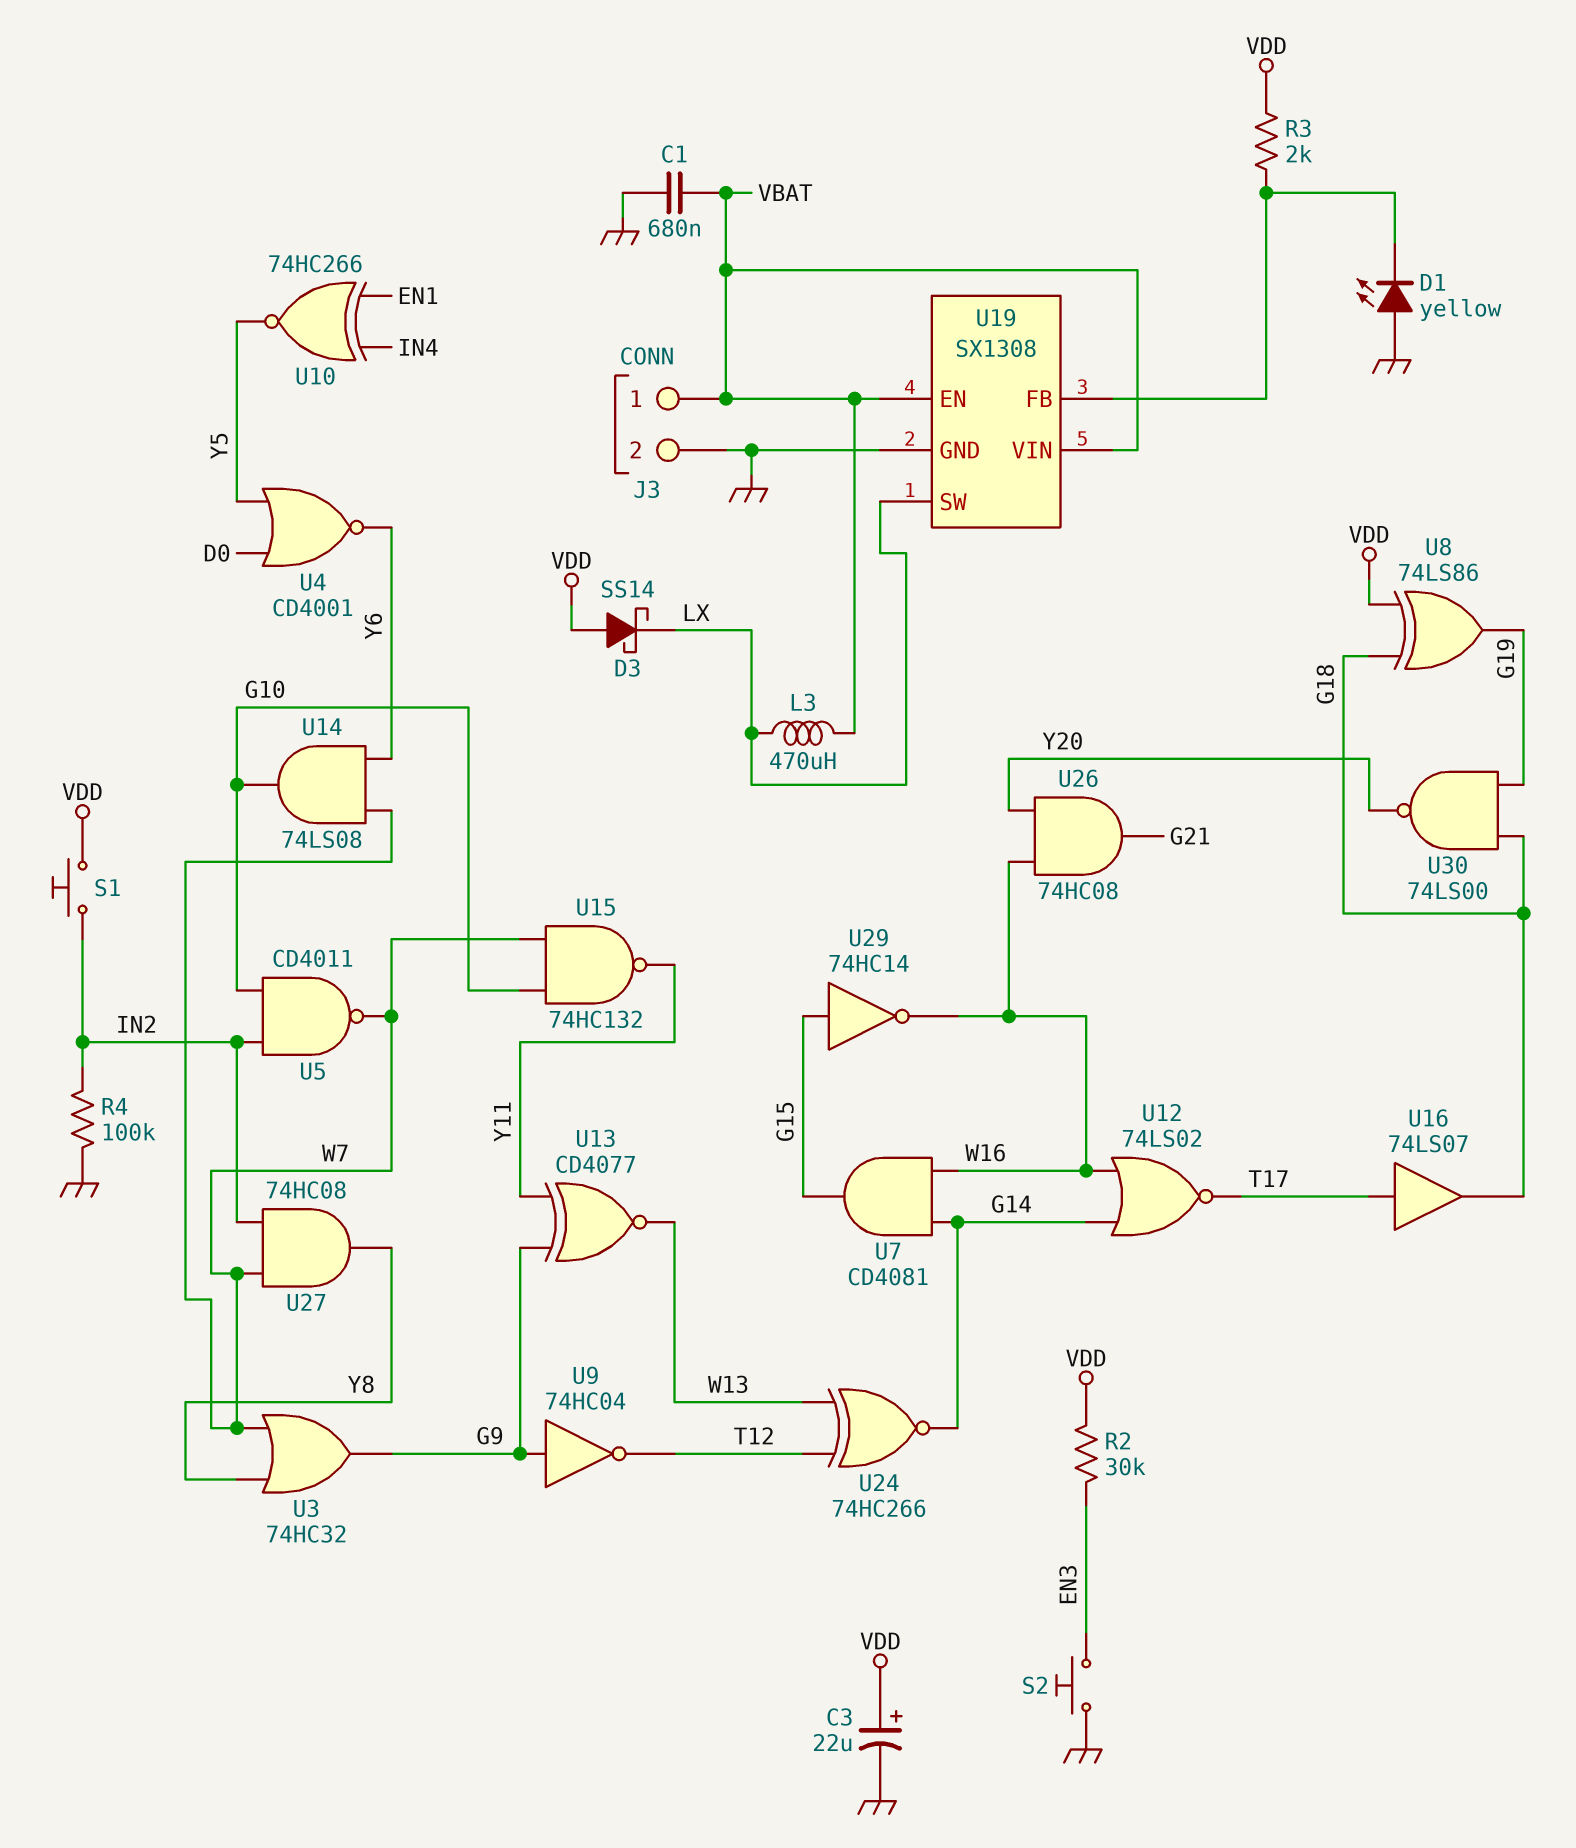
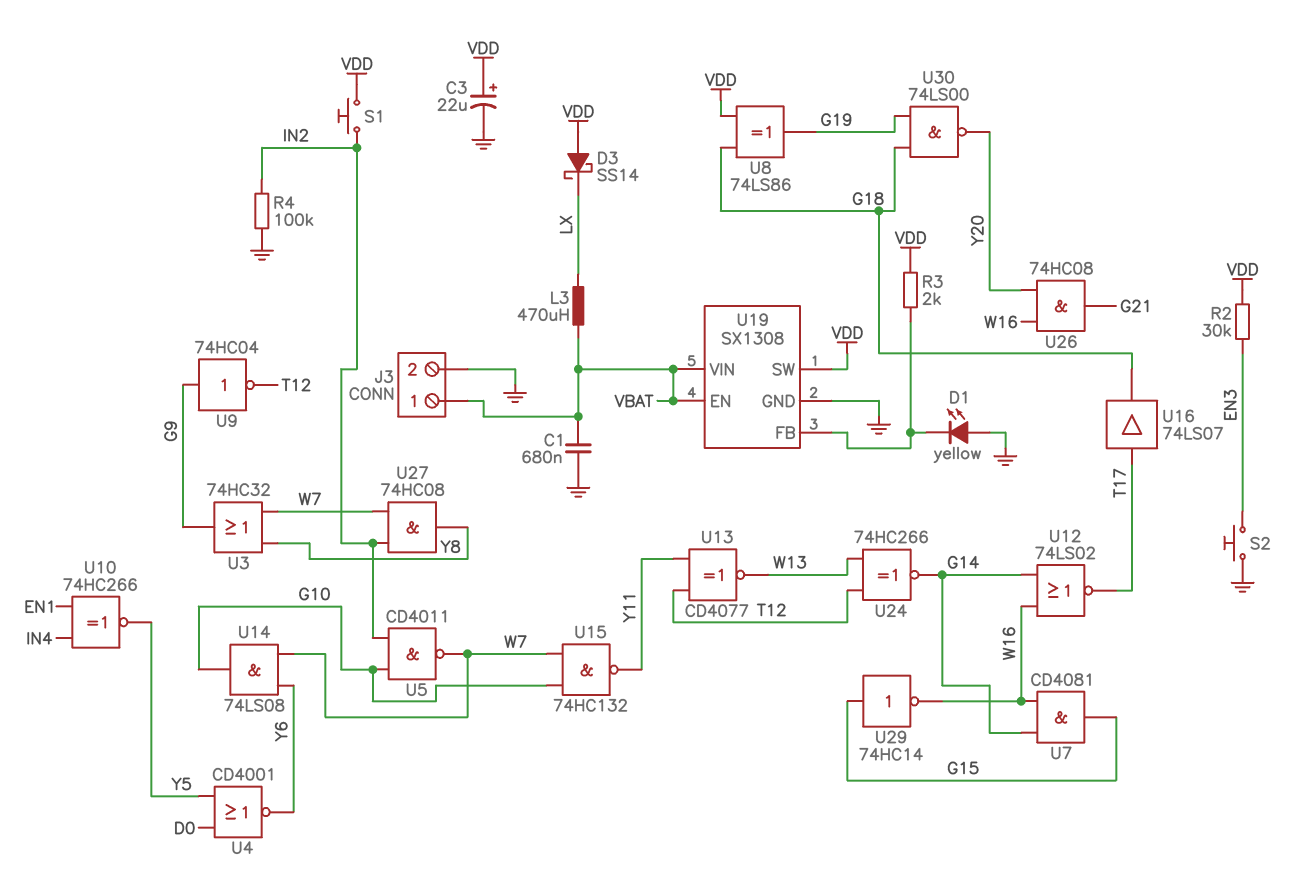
U13: XNOR CD4077 (in G9, in Y11, out W13) -> XNOR CD4077 (in T12, in Y11, out W13)
U19 pin SW: LX -> VDD

